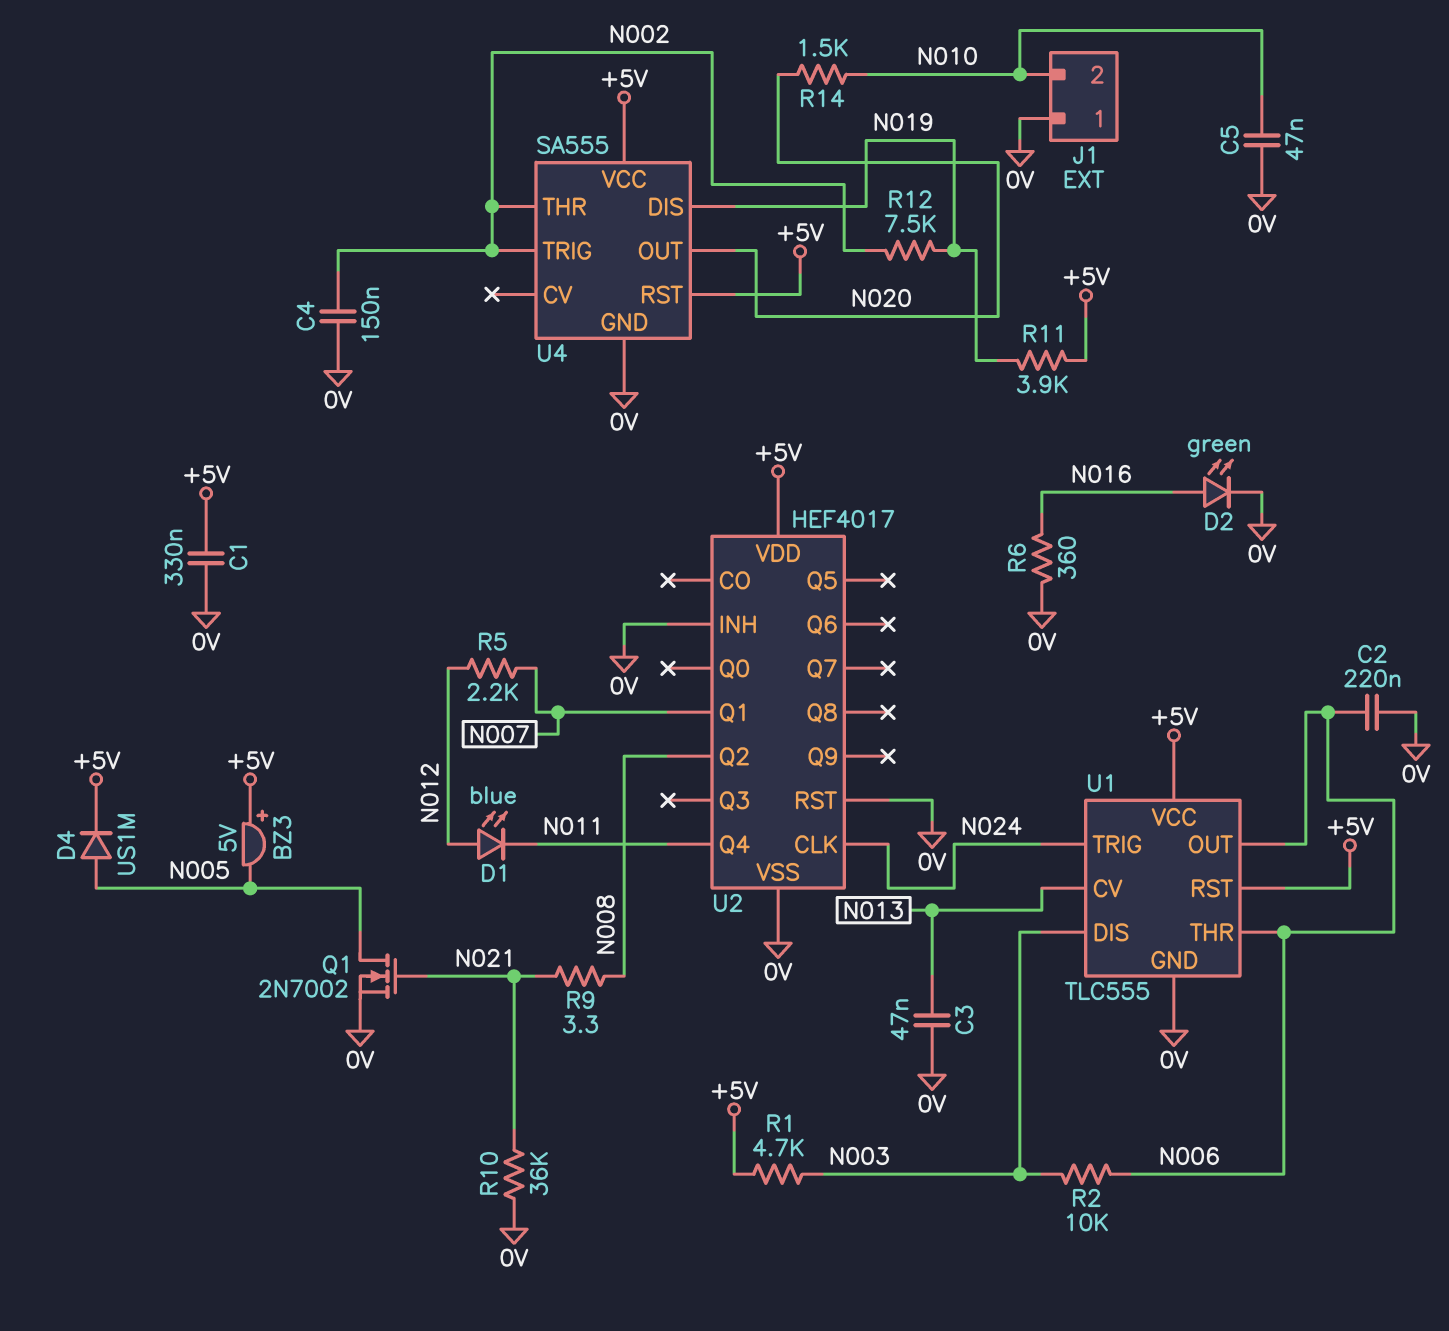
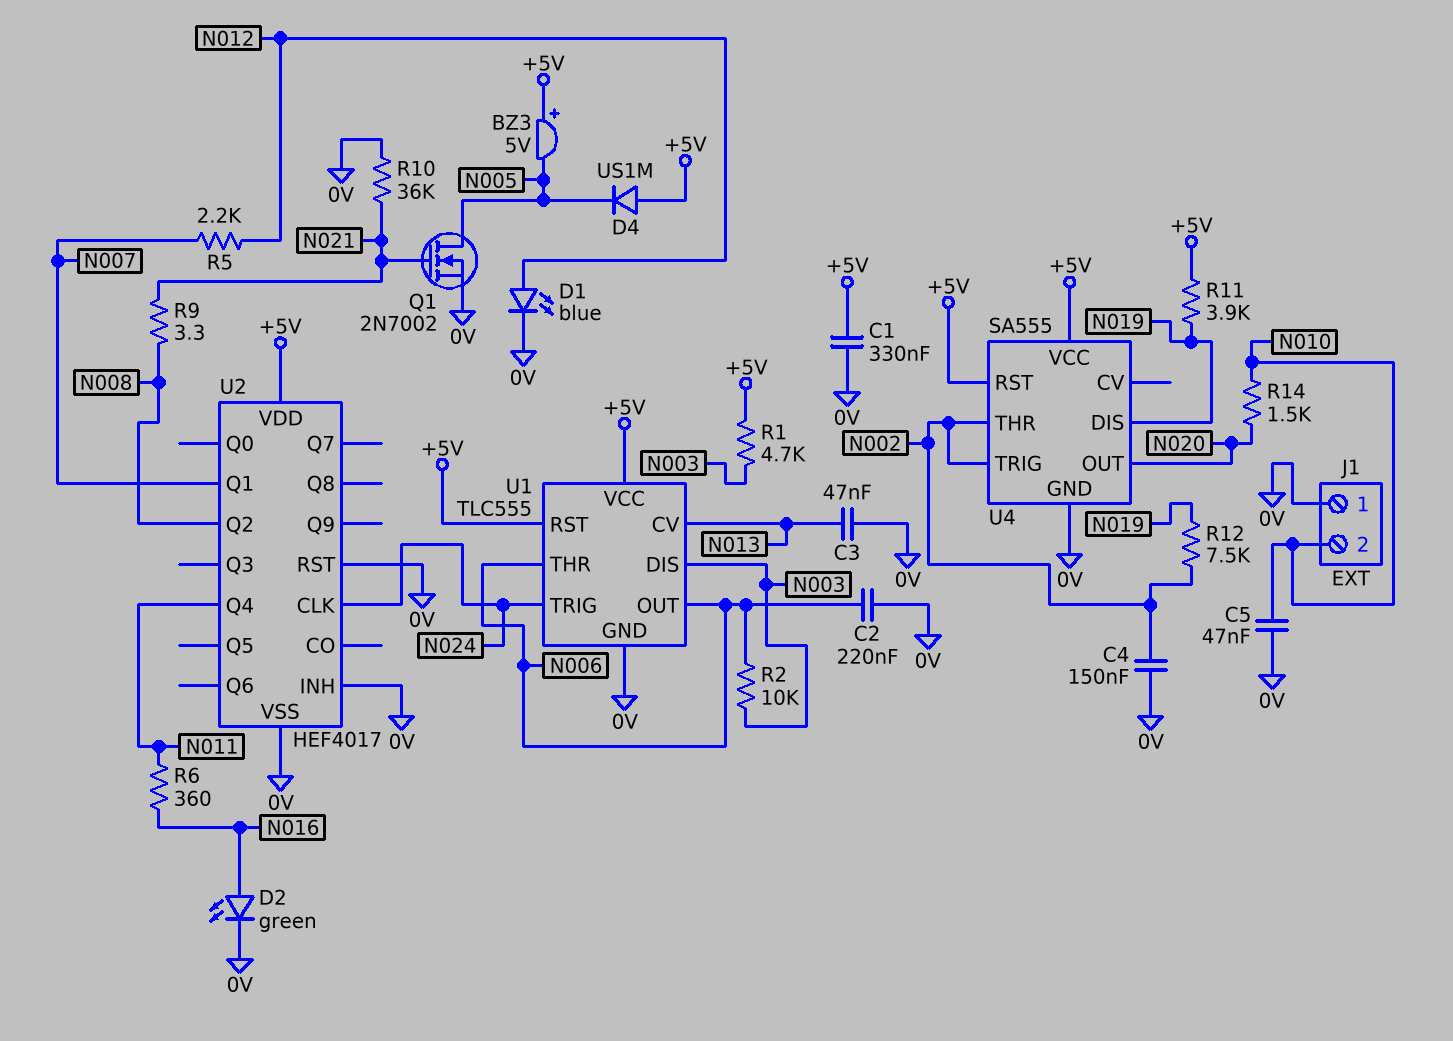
D1: LED blue (A N012, K N011) -> LED blue (A N012, K 0V)
D4: diode US1M (A N005, K +5V) -> diode US1M (A +5V, K N005)
R6: 360 (0V, N016) -> 360 (N011, N016)

